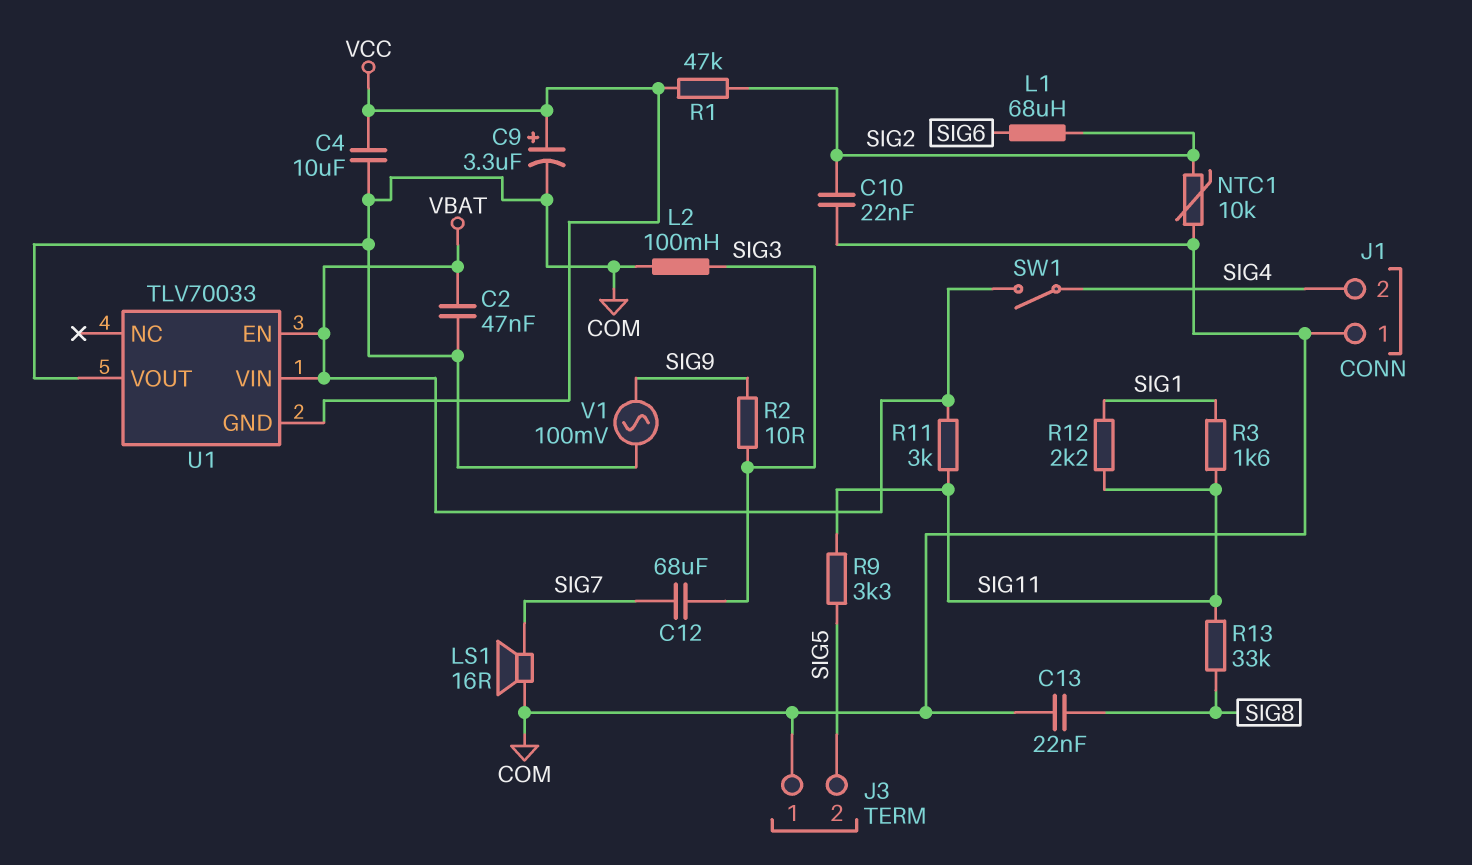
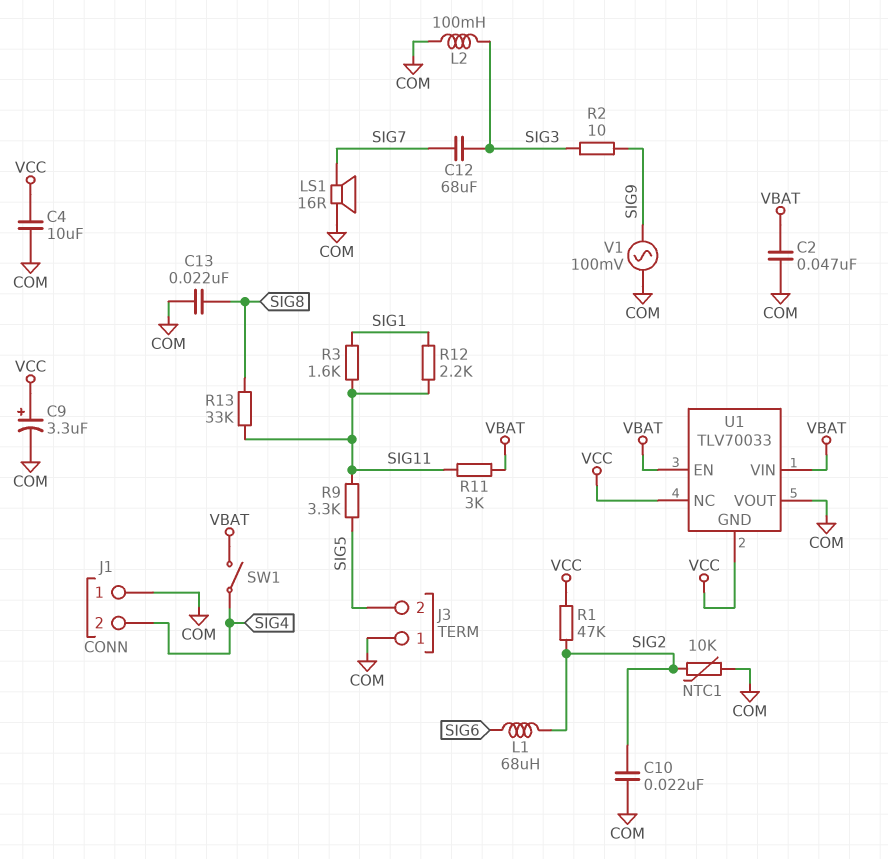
U1 pin NC: none -> VCC

